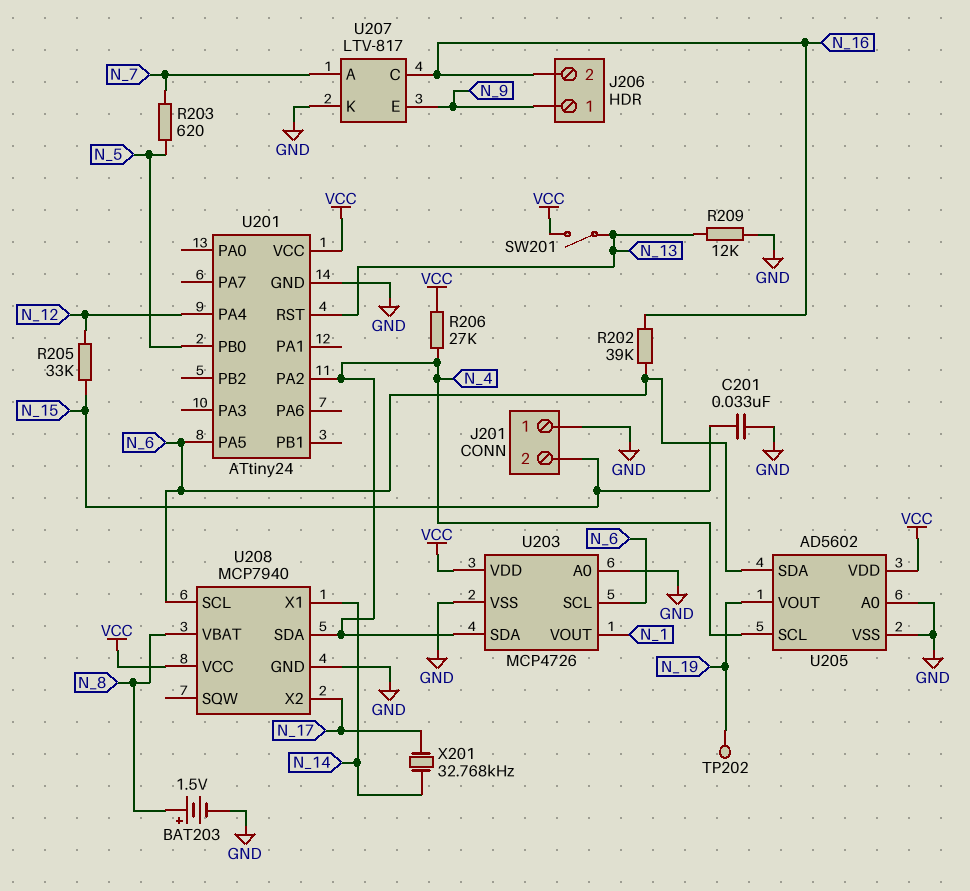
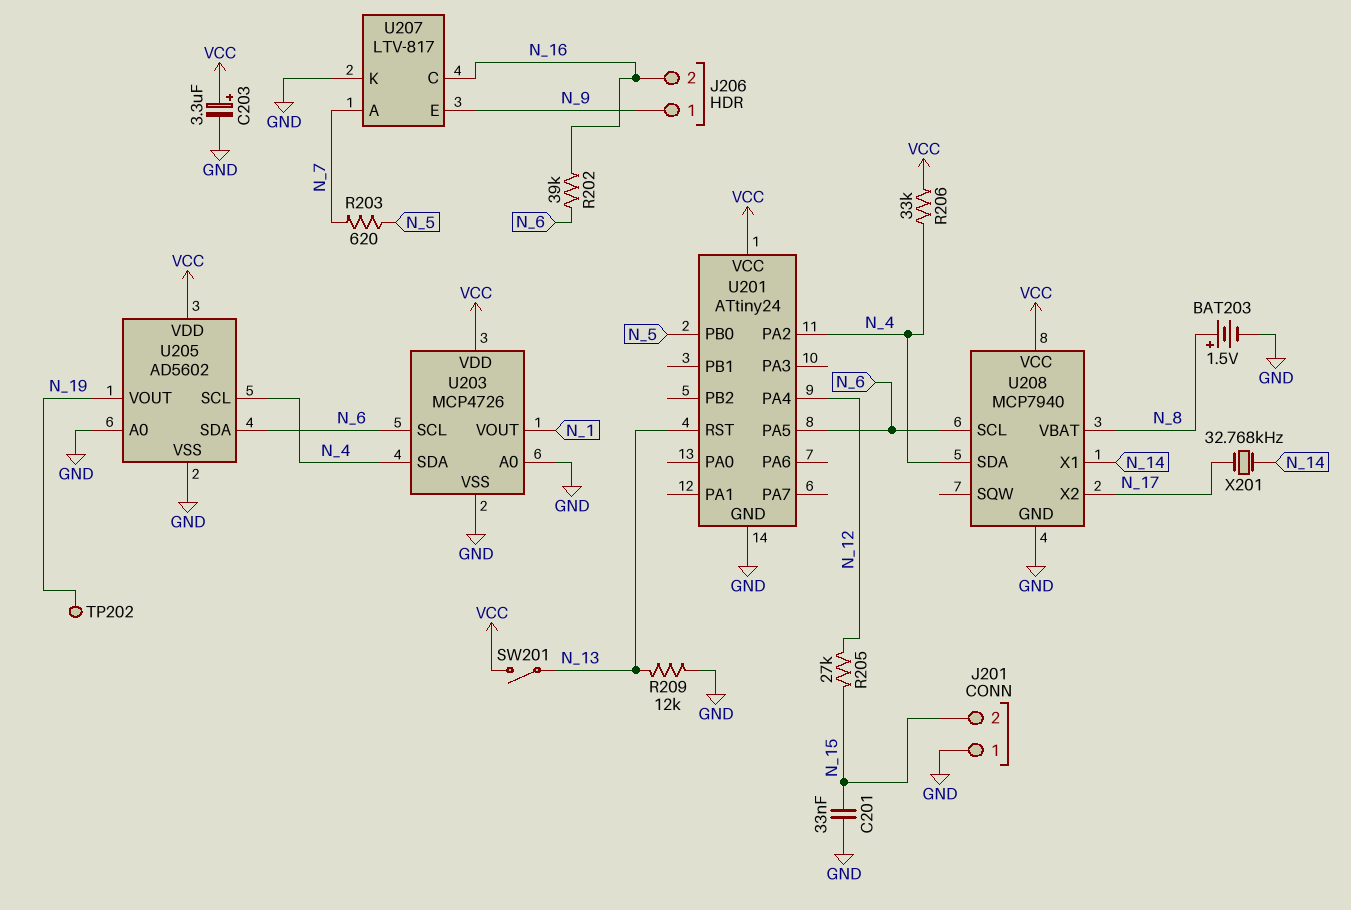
C203: none -> 3.3uF (plus VCC, minus GND)
R205: 33k (N_12, N_15) -> 27k (N_12, N_15)
R206: 27k (N_4, VCC) -> 33k (N_4, VCC)

